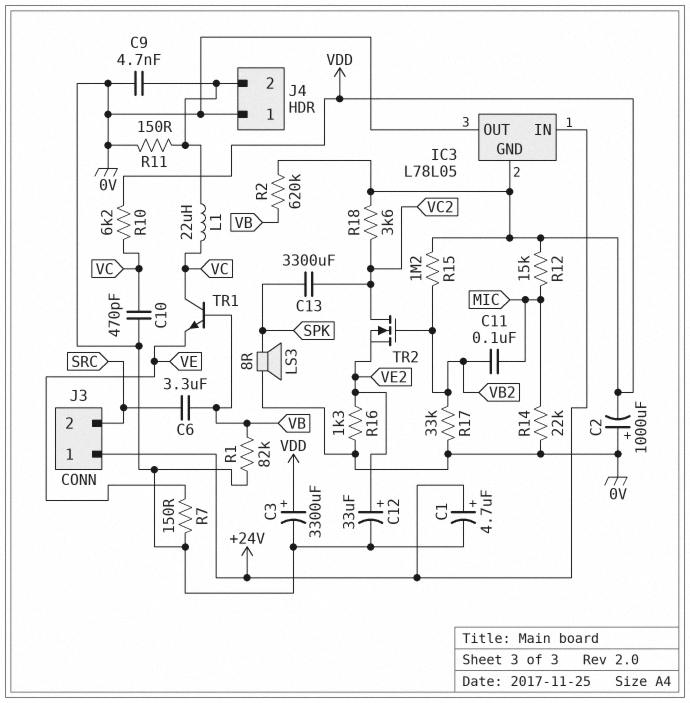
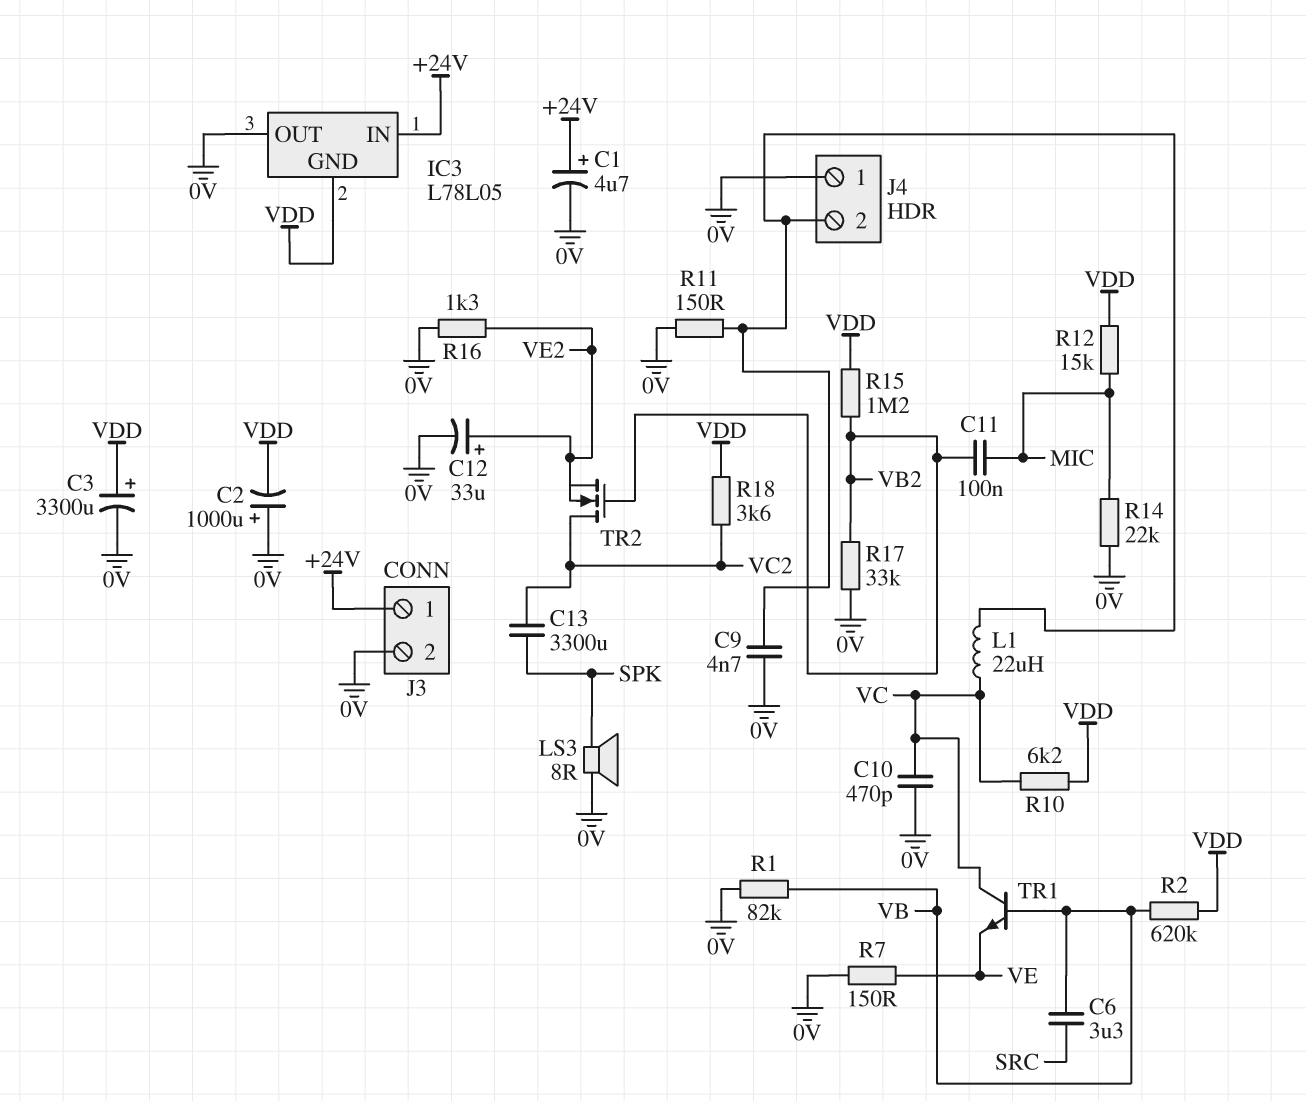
J3 pin 2: SRC -> 0V

